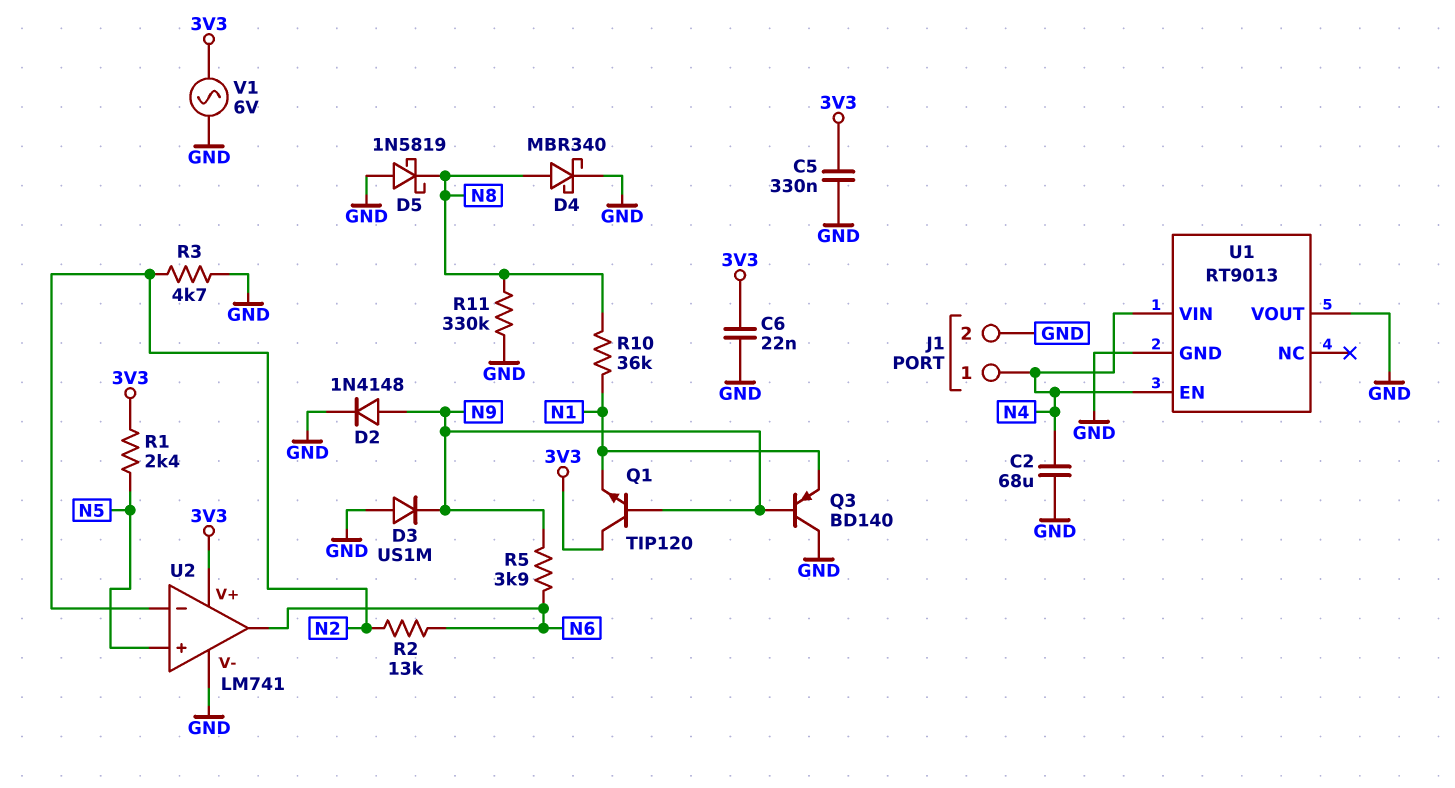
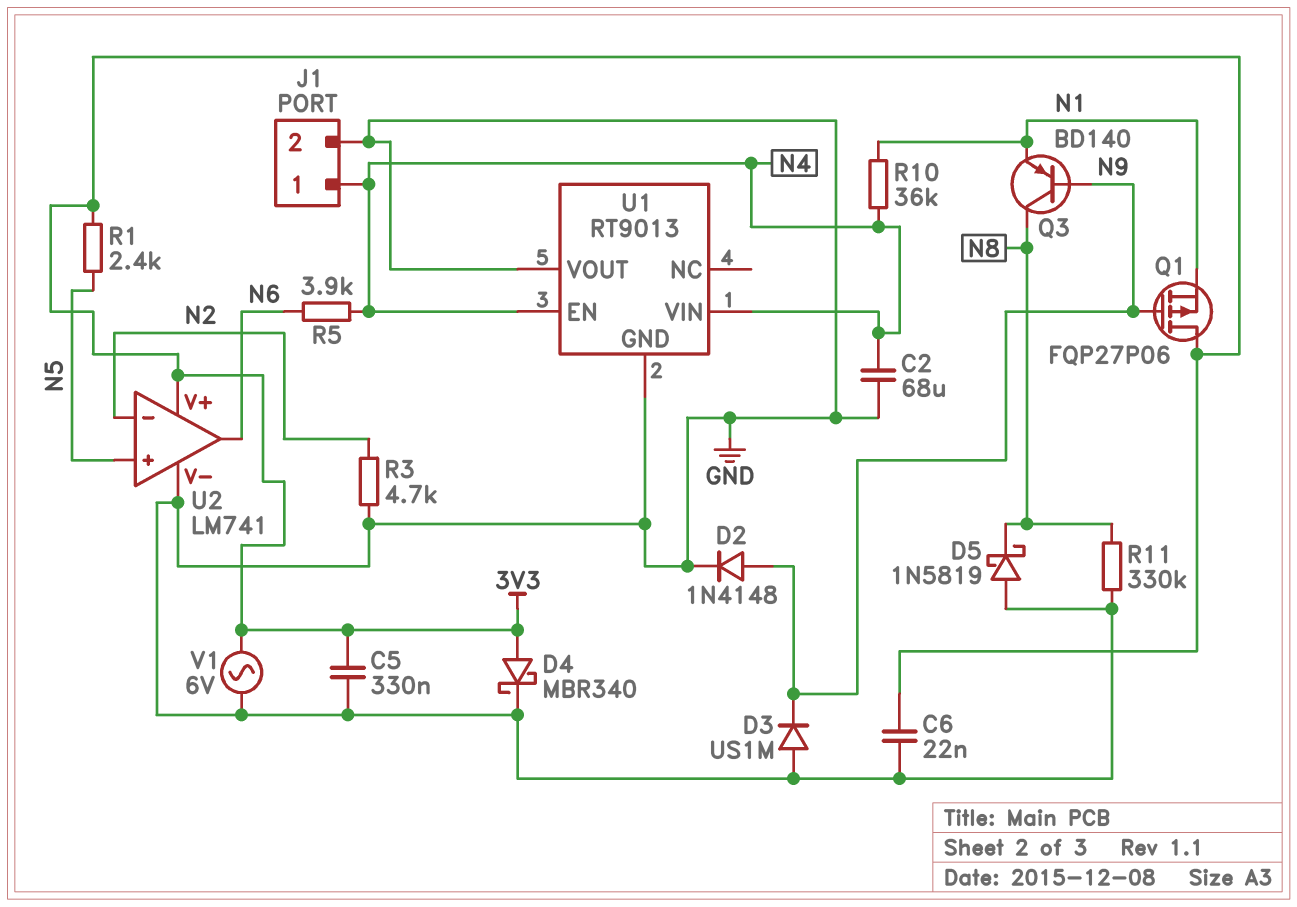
D4: schottky MBR340 (A N8, K GND) -> schottky MBR340 (A 3V3, K GND)
Q1: NPN TIP120 (B N9, C 3V3, E N1) -> PMOS FQP27P06 (G N9, D 3V3, S N1)
Q3: PNP BD140 (B N9, C GND, E N1) -> PNP BD140 (B N9, C N8, E N1)
R2: 13k (N2, N6) -> none
R5: 3.9k (N6, N9) -> 3.9k (N4, N6)
R10: 36k (N1, N8) -> 36k (N1, N4)

